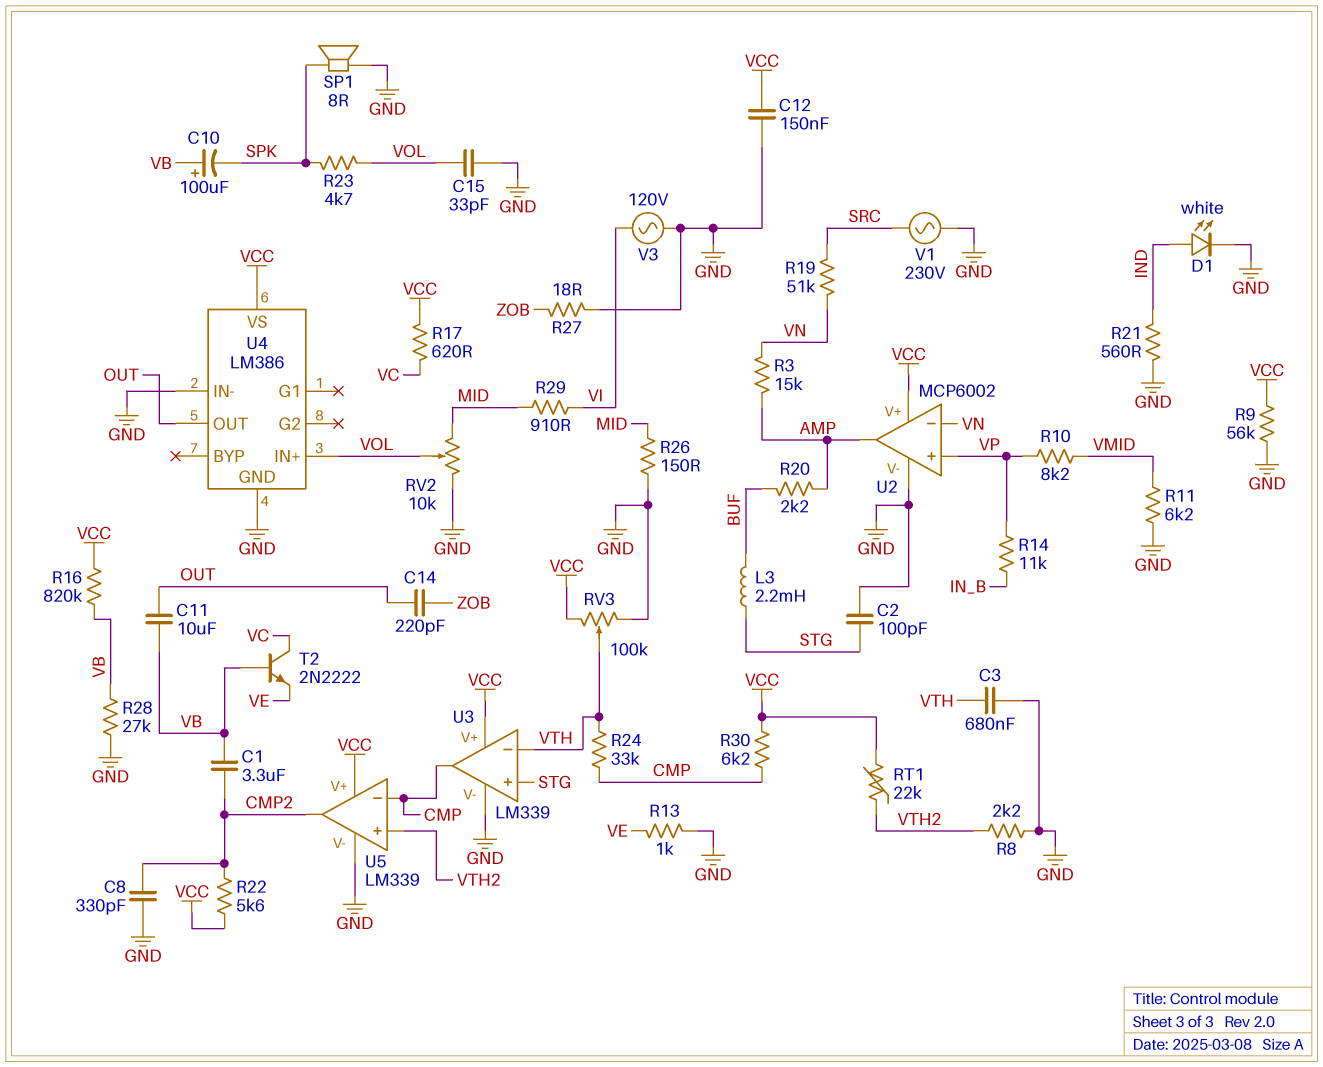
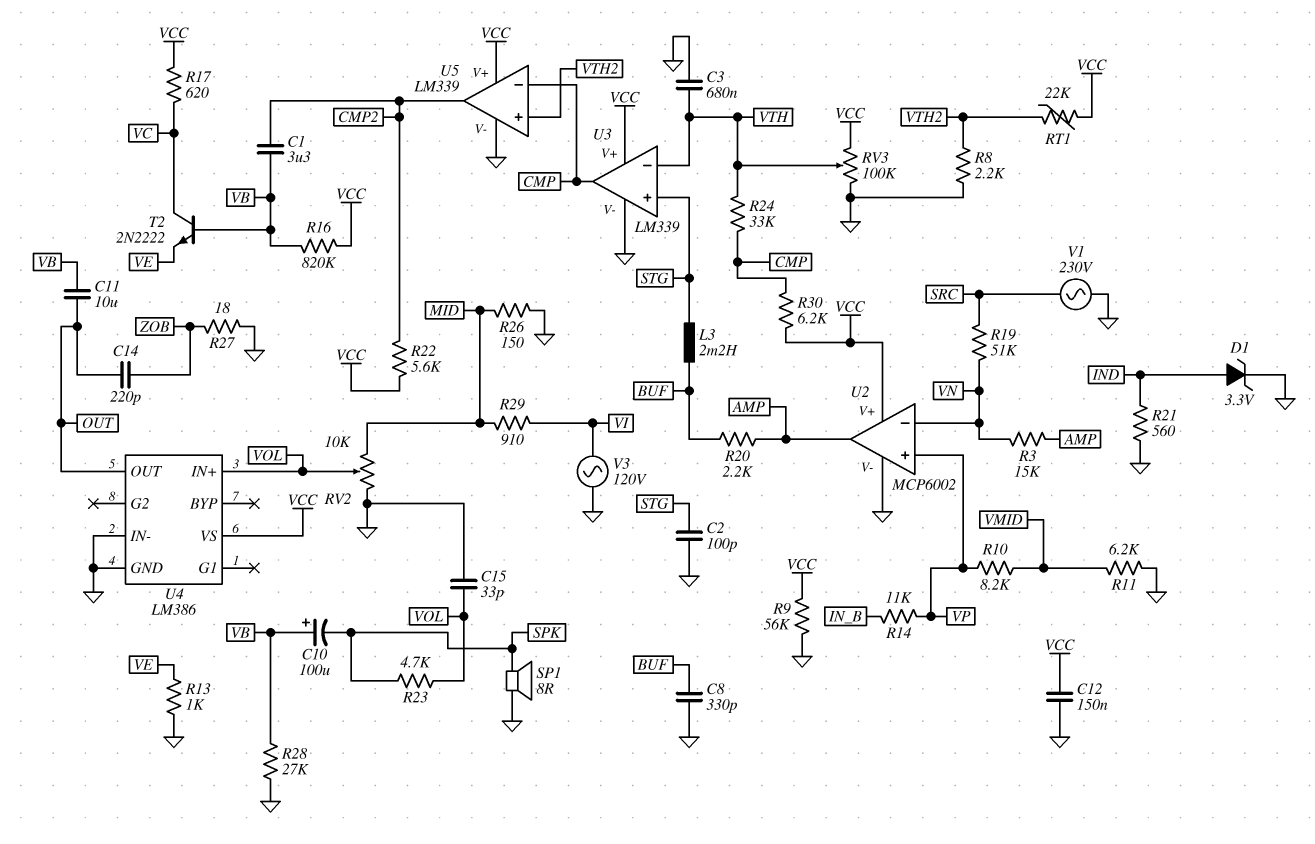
C8: 330pF (CMP2, GND) -> 330pF (BUF, GND)
D1: LED white (A IND, K GND) -> zener 3.3V (A IND, K GND)

